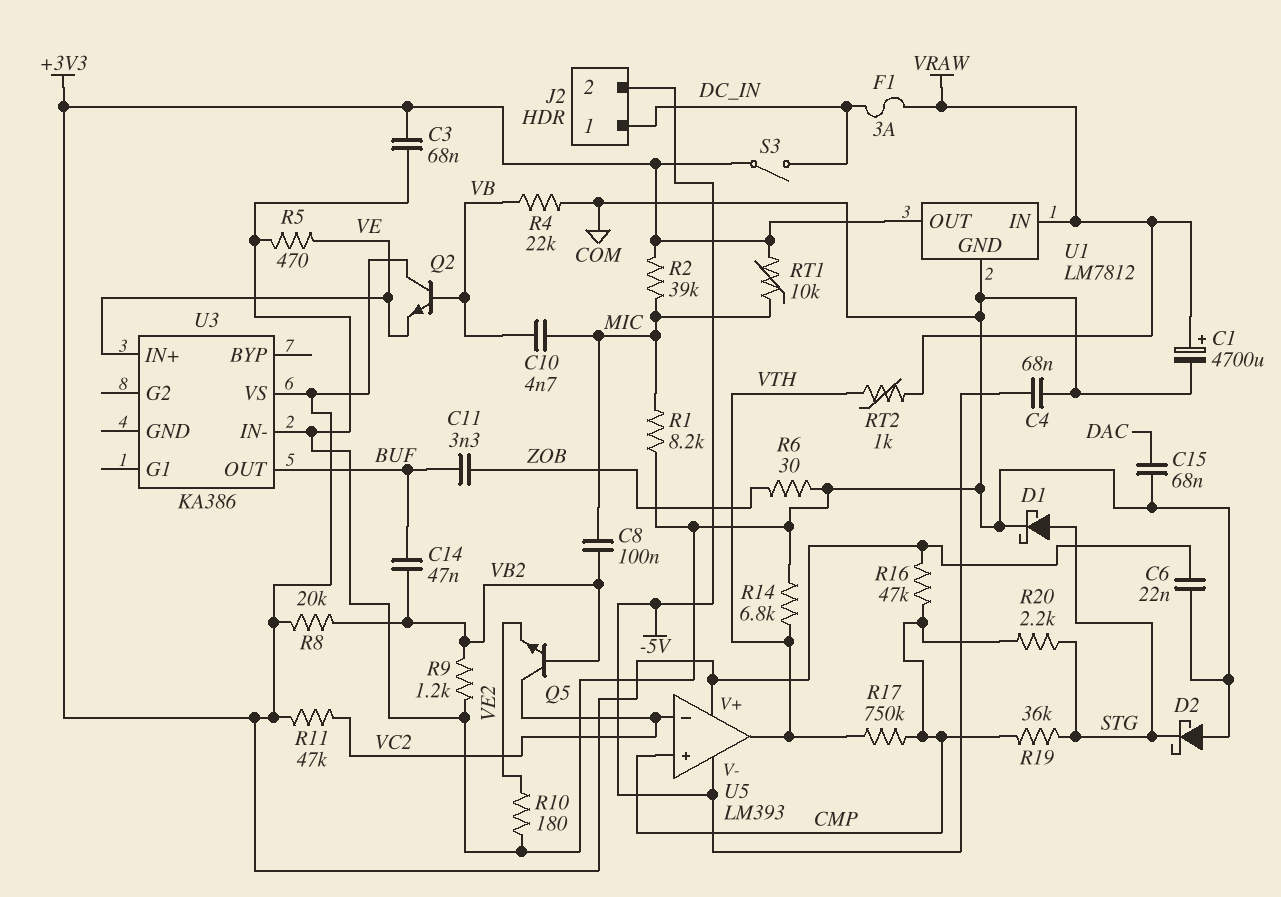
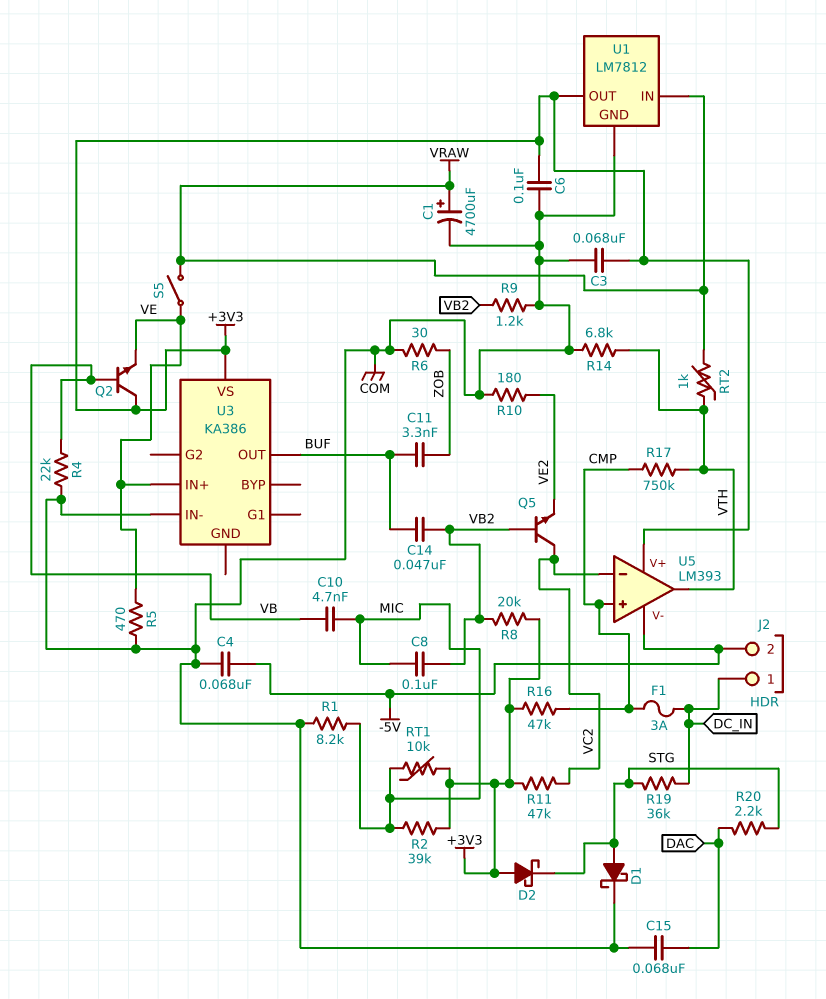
C6: 22nF (+3V3, COM) -> 100nF (+3V3, COM)
D2: schottky (A COM, K STG) -> schottky (A +3V3, K STG)
F1: 3A (DC_IN, VRAW) -> 3A (CMP, DC_IN)
R19: 36k (CMP, STG) -> 36k (DC_IN, STG)
R20: 2.2k (CMP, STG) -> 2.2k (DAC, STG)
S3: switch (+3V3, DC_IN) -> none
S5: none -> switch (VE, VRAW)

